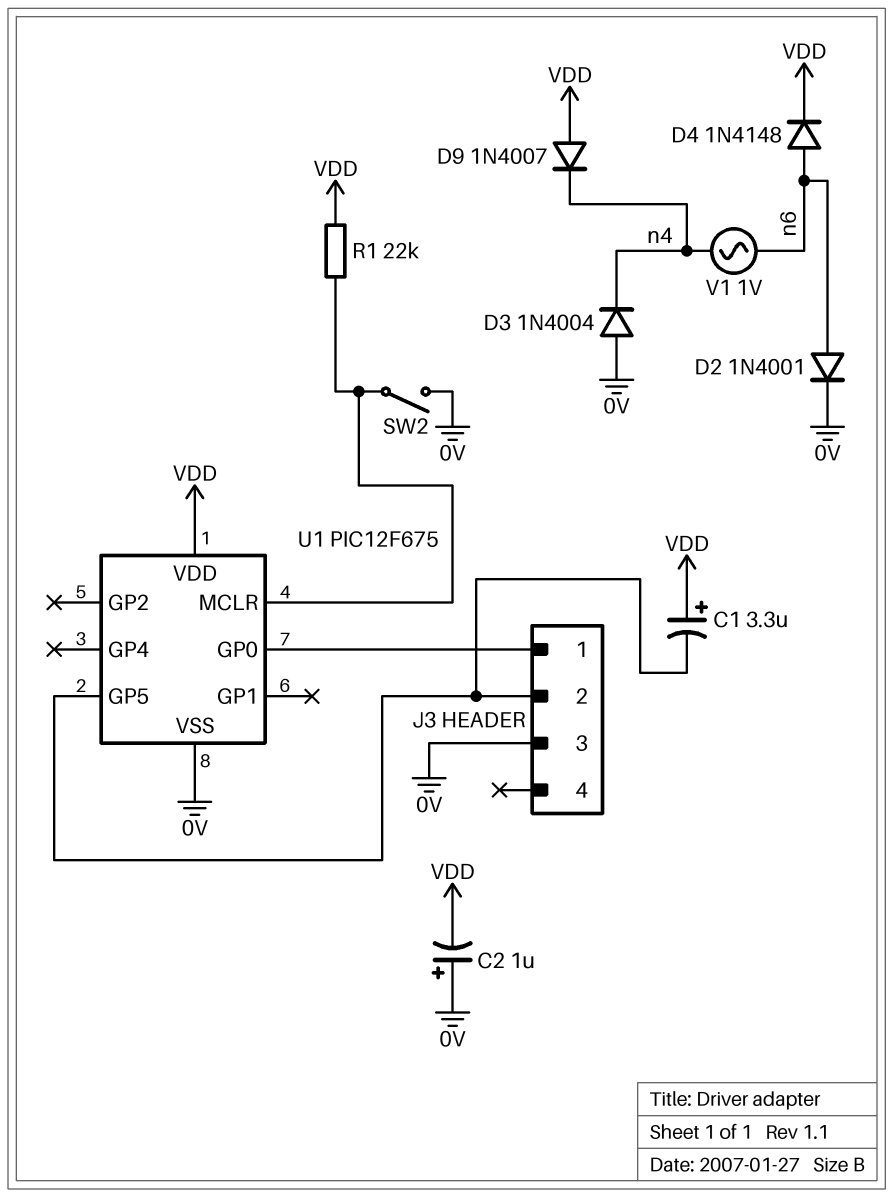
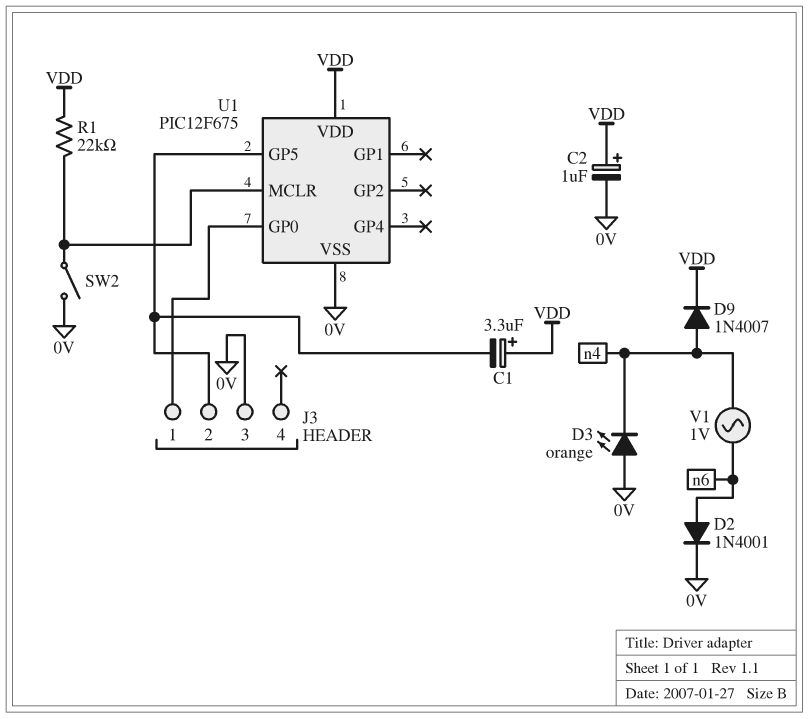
C2: 1uF (plus 0V, minus VDD) -> 1uF (plus VDD, minus 0V)
D3: diode 1N4004 (A 0V, K n4) -> LED orange (A 0V, K n4)
D4: diode 1N4148 (A n6, K VDD) -> none
D9: diode 1N4007 (A VDD, K n4) -> diode 1N4007 (A n4, K VDD)

